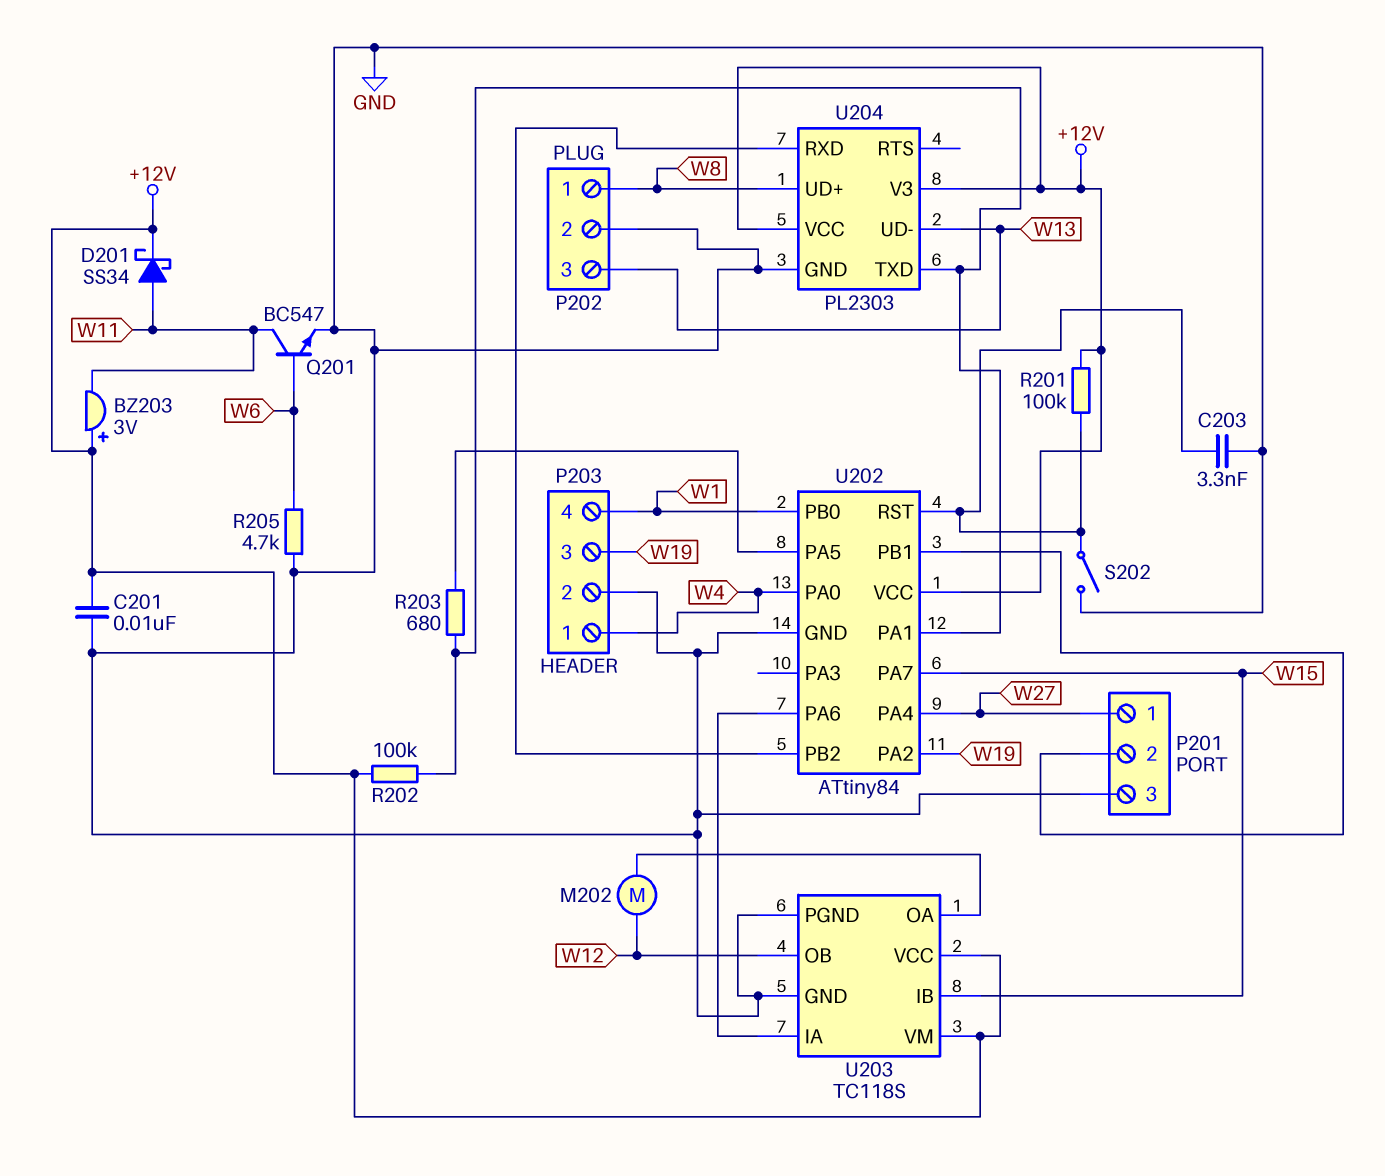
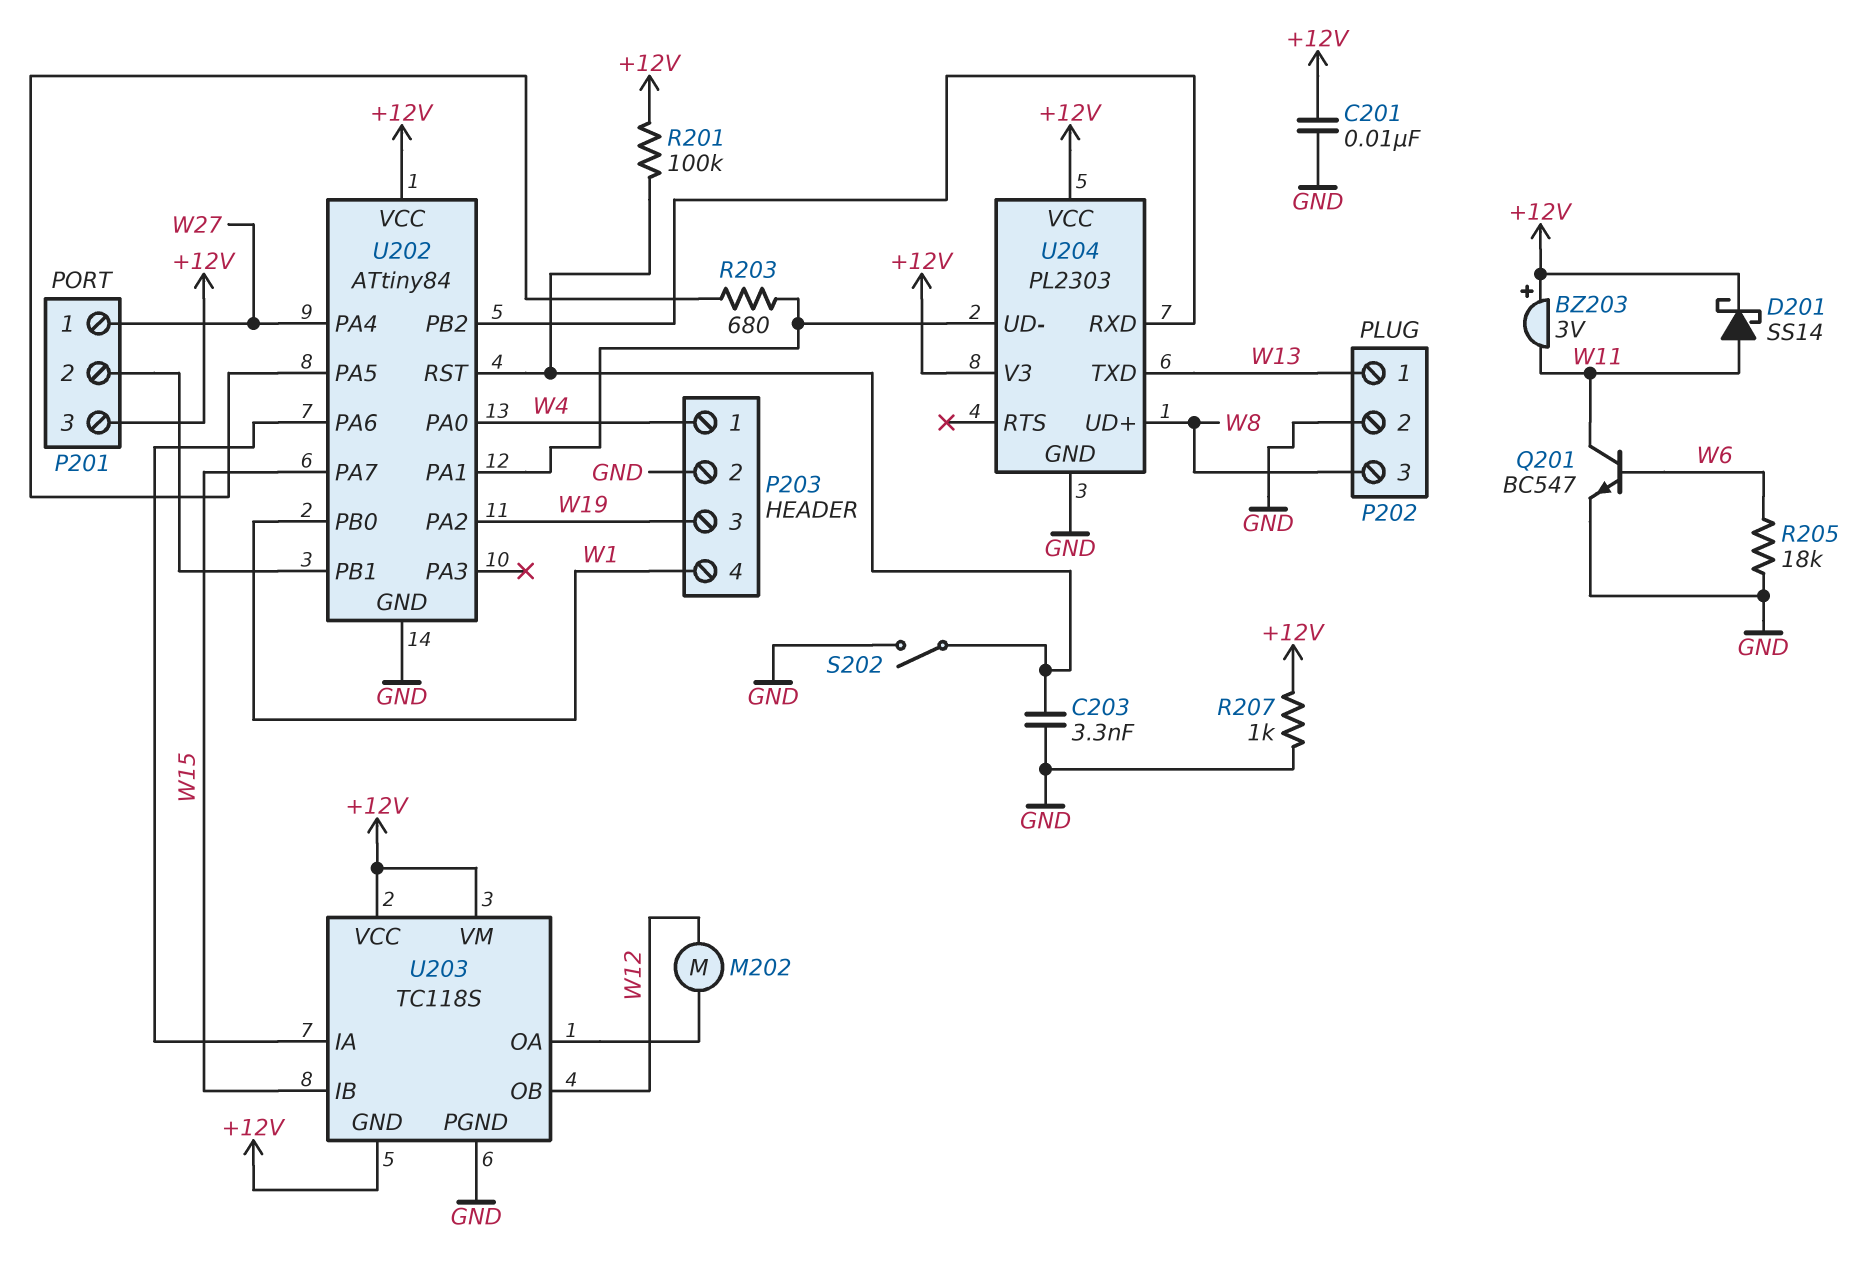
D201: schottky SS34 (A W11, K +12V) -> schottky SS14 (A W11, K +12V)
P201 pin 3: GND -> +12V
P202 pin 1: W8 -> W13
P202 pin 3: W13 -> W8
R202: 100k (+12V, U202/PA1) -> none
R205: 4.7k (GND, W6) -> 18k (GND, W6)
R207: none -> 1k (+12V, GND)
U203 pin GND: GND -> +12V
U204 pin TXD: U202/PA1 -> W13
U204 pin UD-: W13 -> U202/PA1

